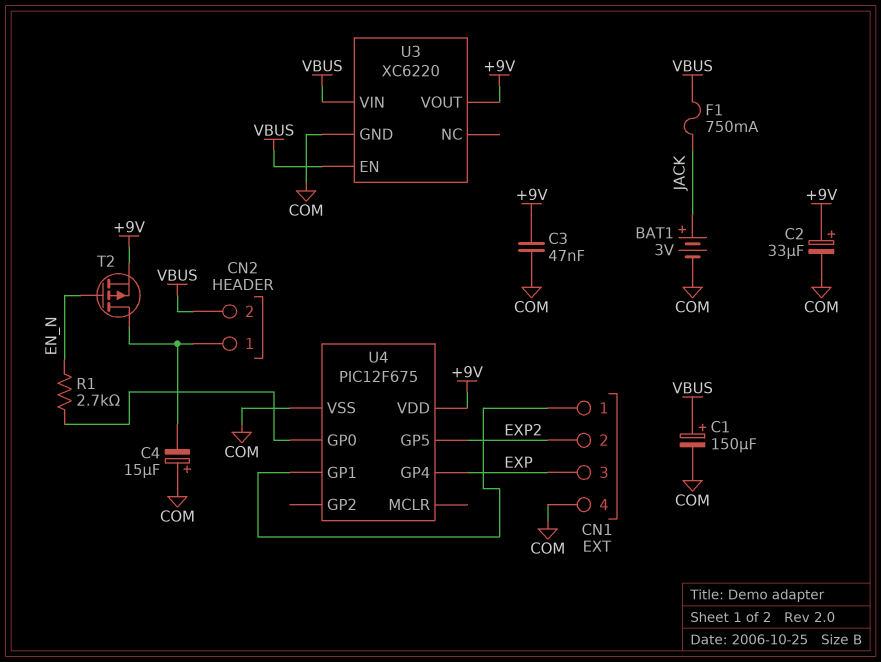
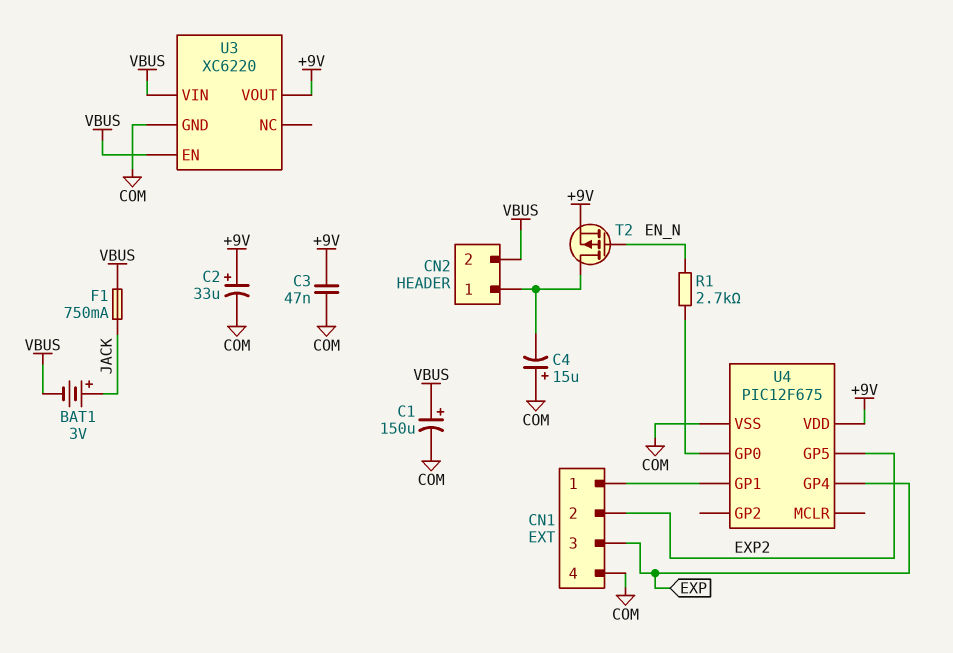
BAT1: 3V (plus JACK, minus COM) -> 3V (plus JACK, minus VBUS)

